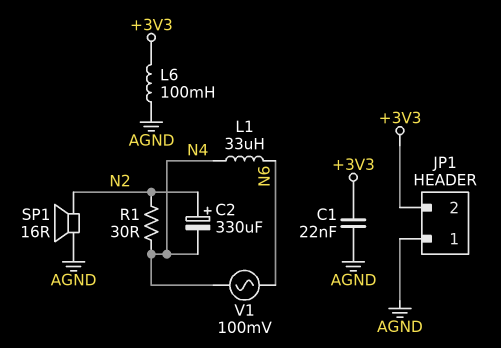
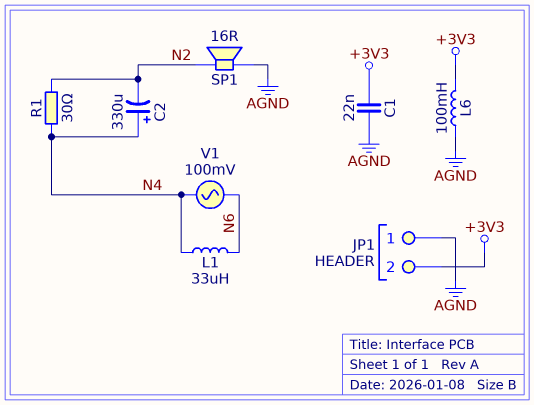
C2: 330uF (plus N2, minus N4) -> 330uF (plus N4, minus N2)

